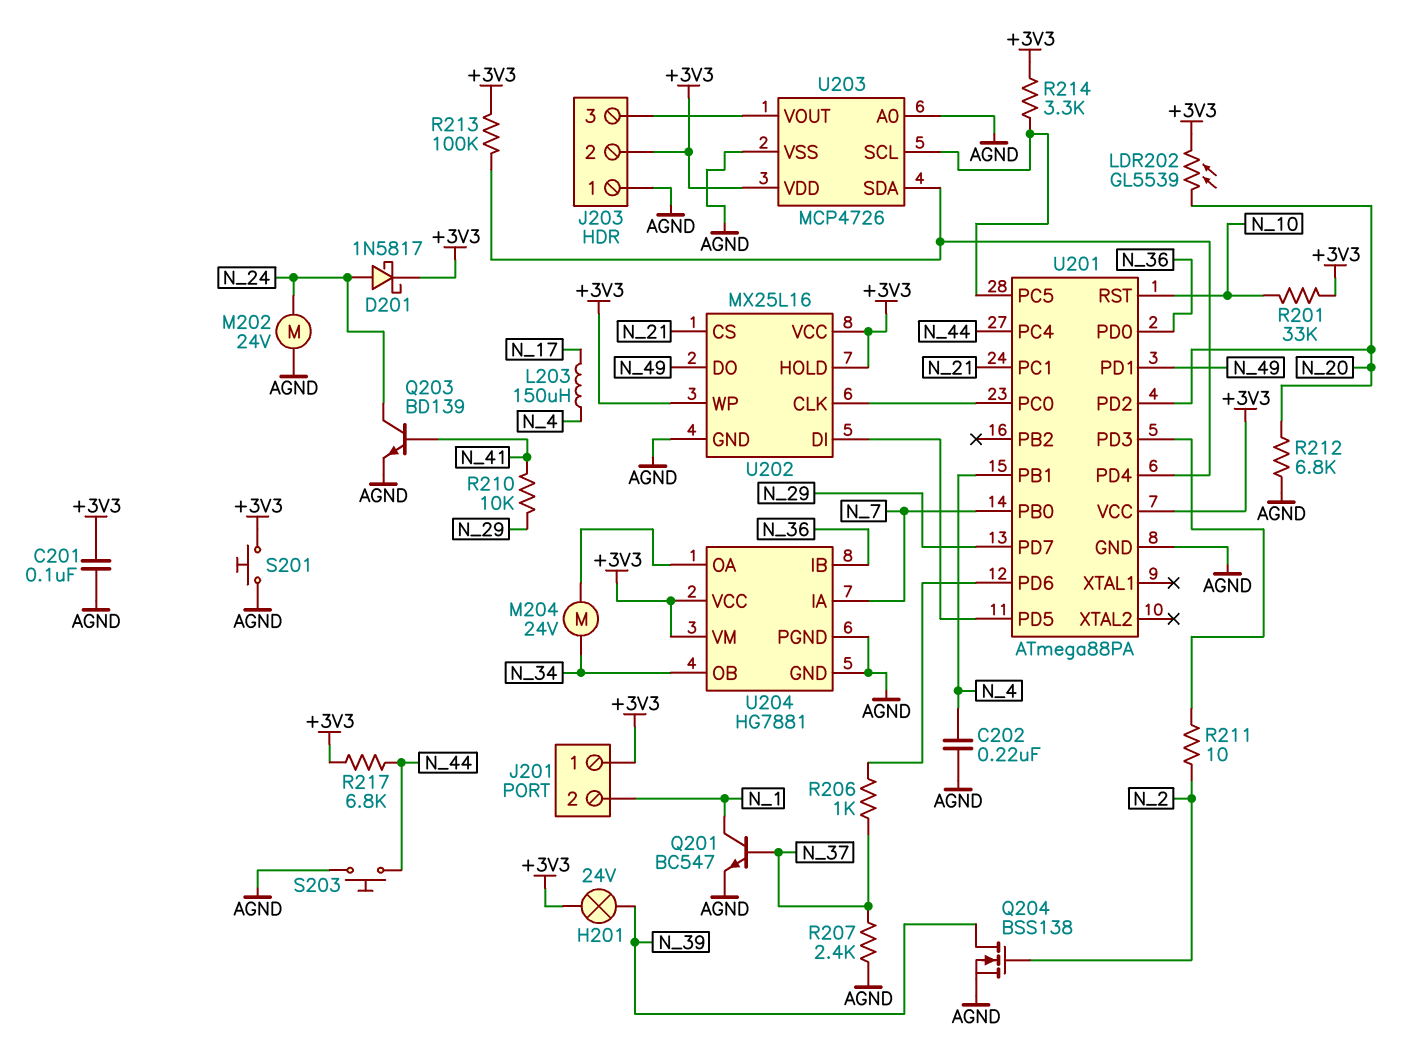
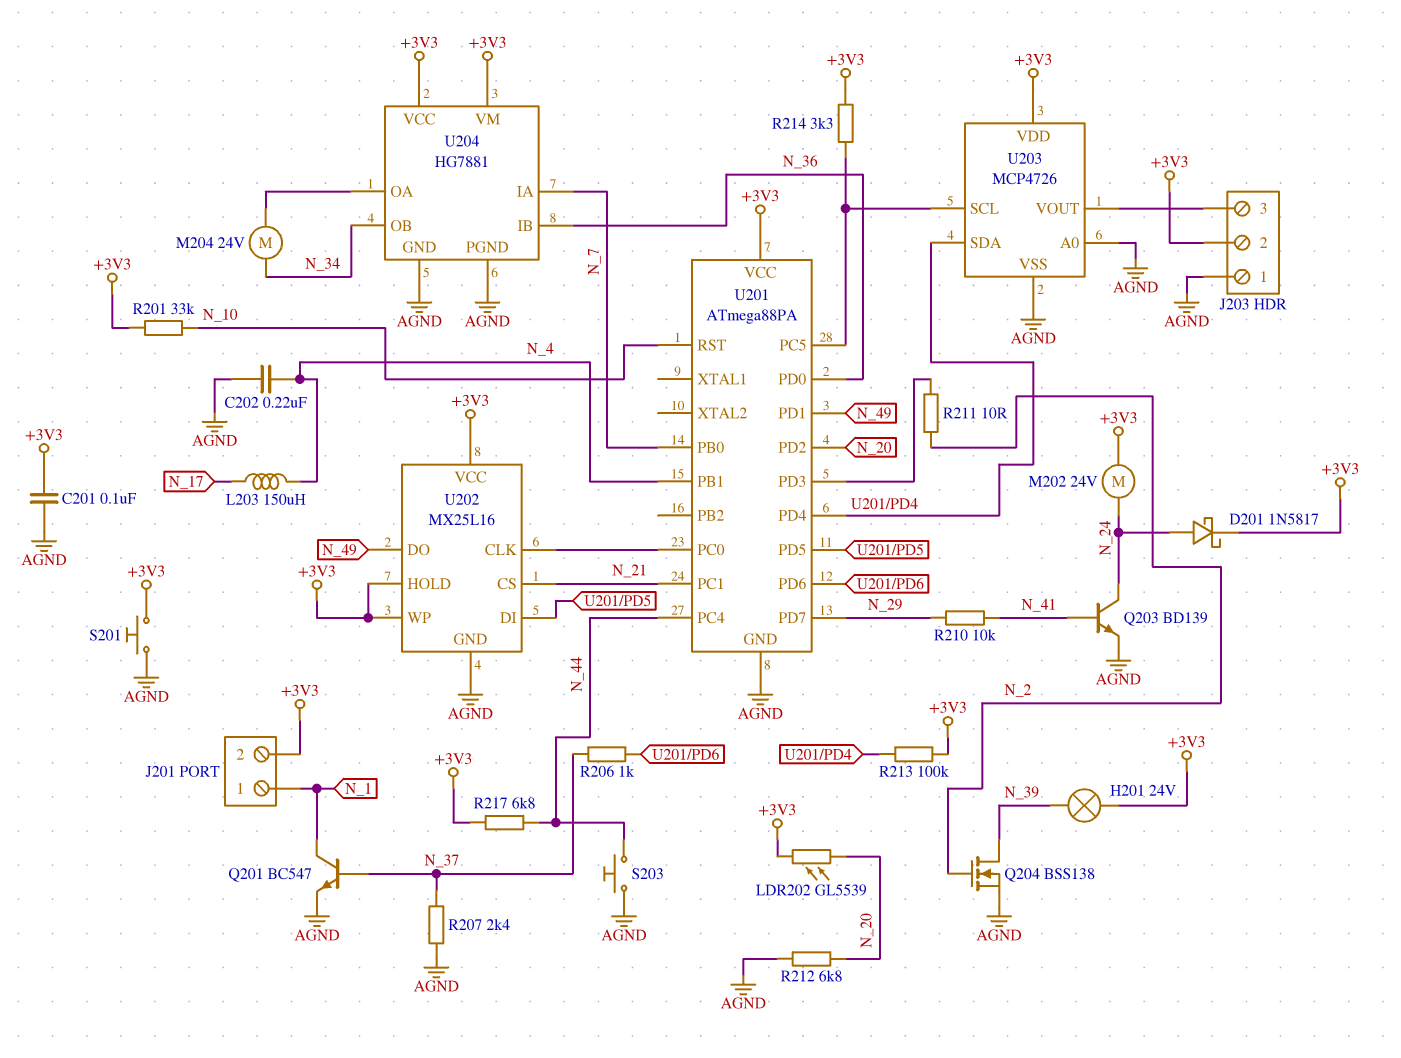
J201 pin 1: +3V3 -> N_1
J201 pin 2: N_1 -> +3V3
M202: motor 24V (AGND, N_24) -> motor 24V (+3V3, N_24)

